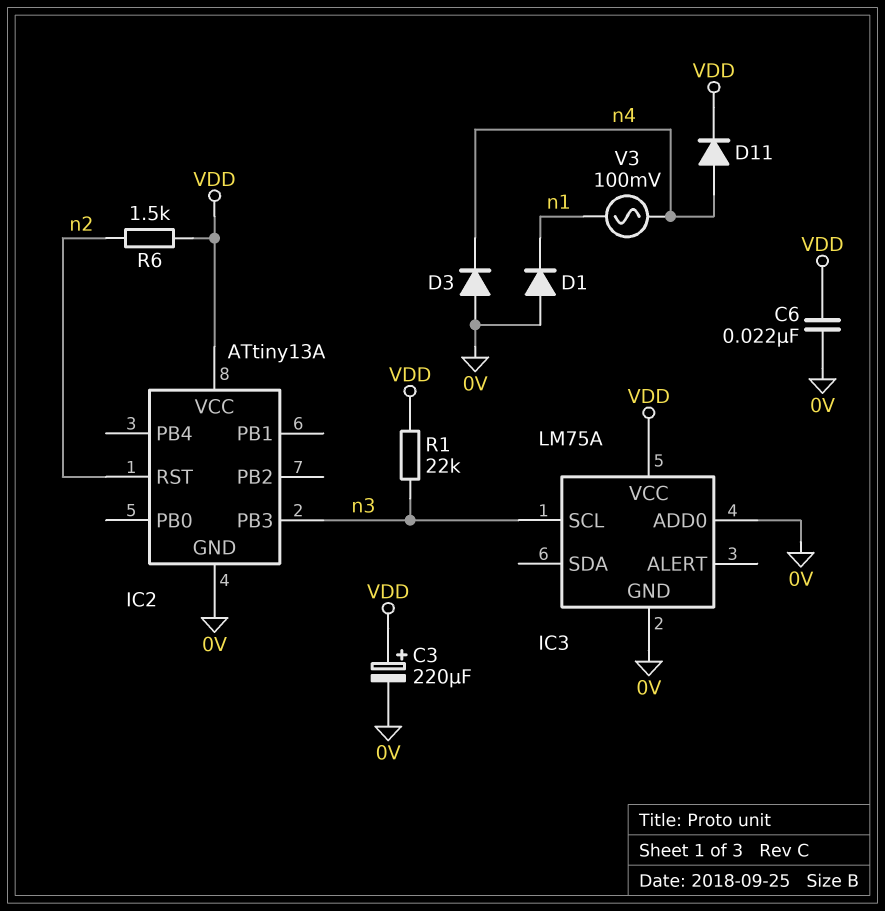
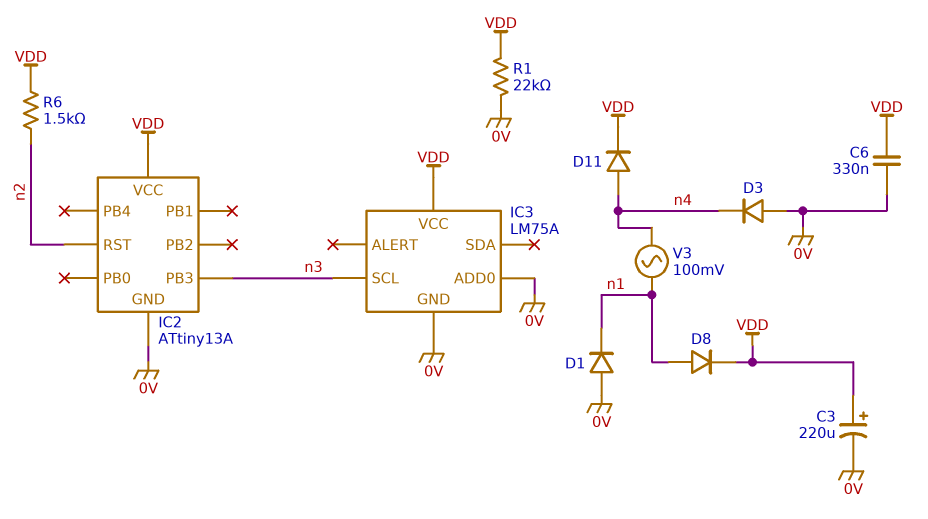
C6: 22nF (0V, VDD) -> 330nF (0V, VDD)
D8: none -> diode (A n1, K VDD)
R1: 22k (VDD, n3) -> 22k (0V, VDD)

